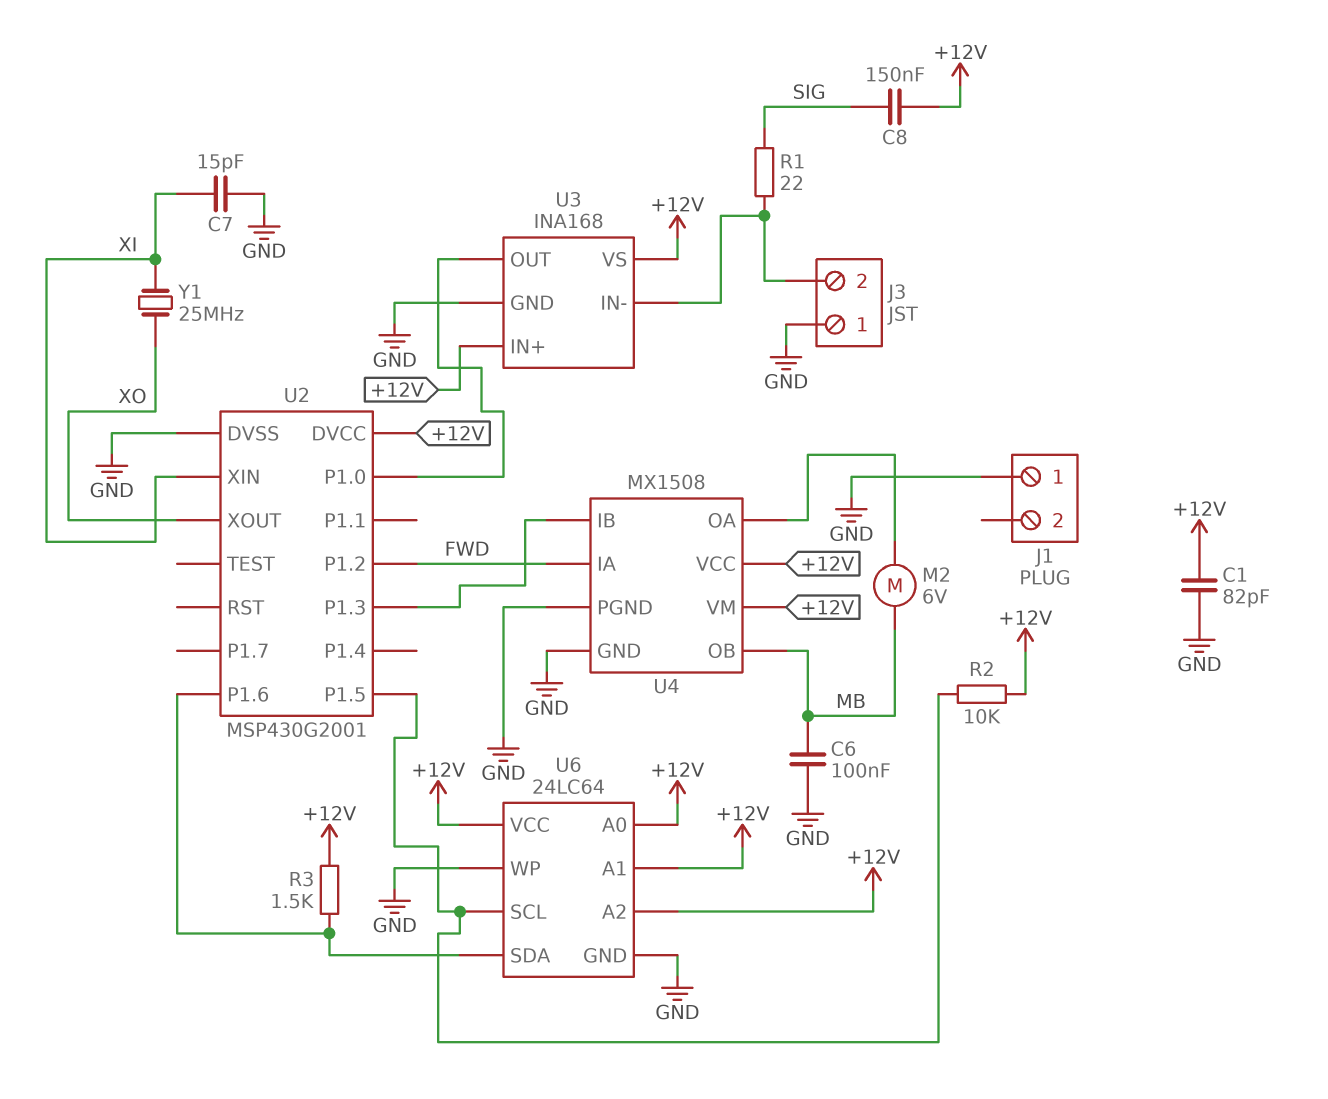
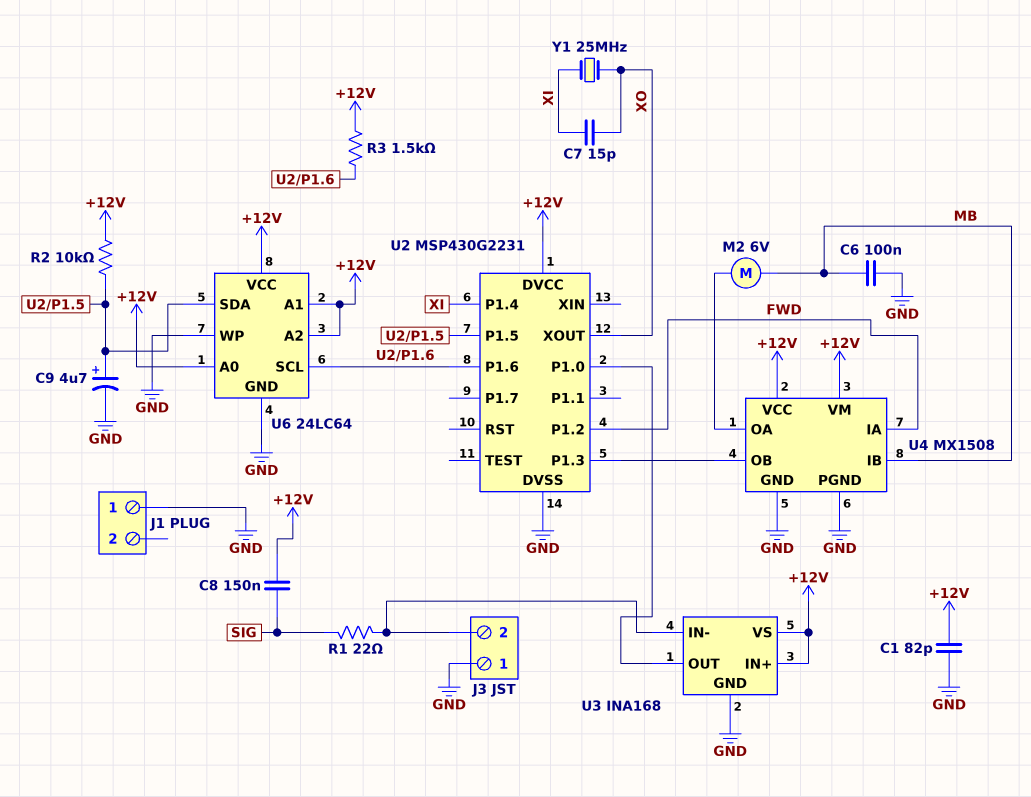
C7: 15pF (GND, XI) -> 15pF (XI, XO)
C9: none -> 4.7uF (plus U2/P1.5, minus GND)
U2: MSP430G2001 -> MSP430G2231
U2 pin P1.4: none -> XI
U2 pin XIN: XI -> none
U4 pin IB: U2/P1.3 -> MB
U4 pin OB: MB -> U2/P1.3
U6 pin SCL: U2/P1.5 -> U2/P1.6
U6 pin SDA: U2/P1.6 -> U2/P1.5

